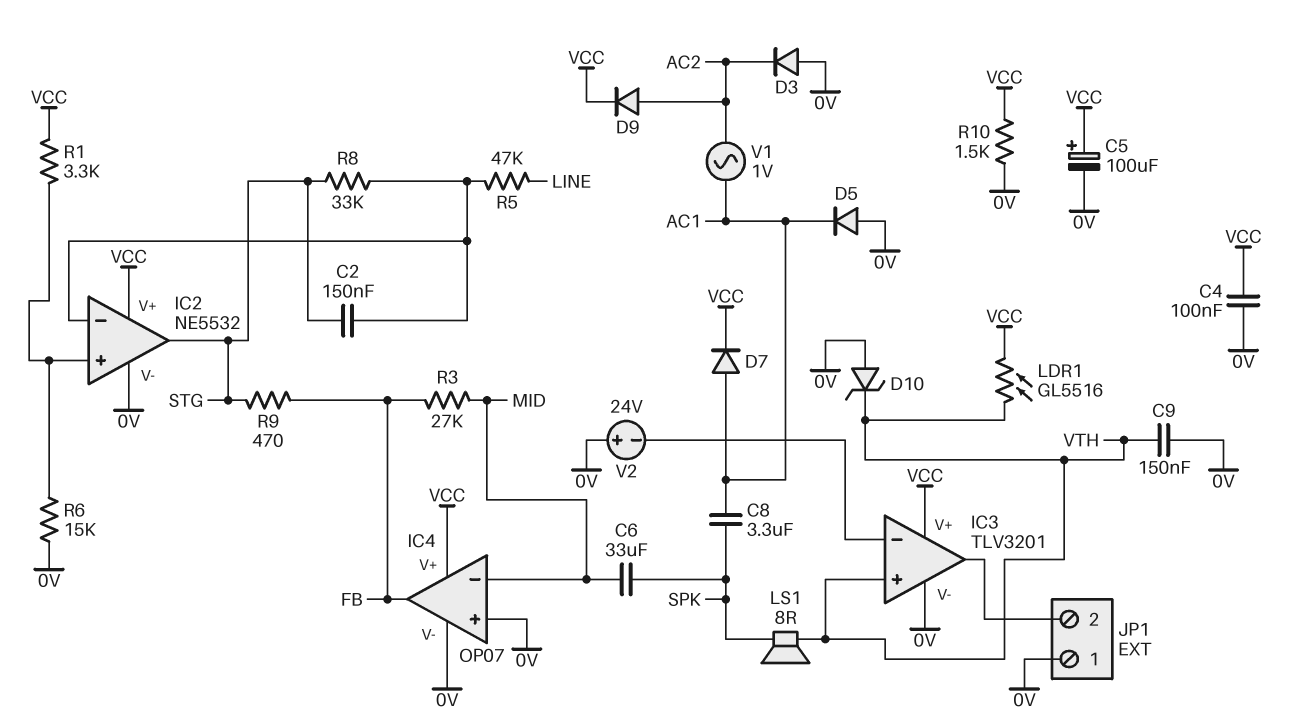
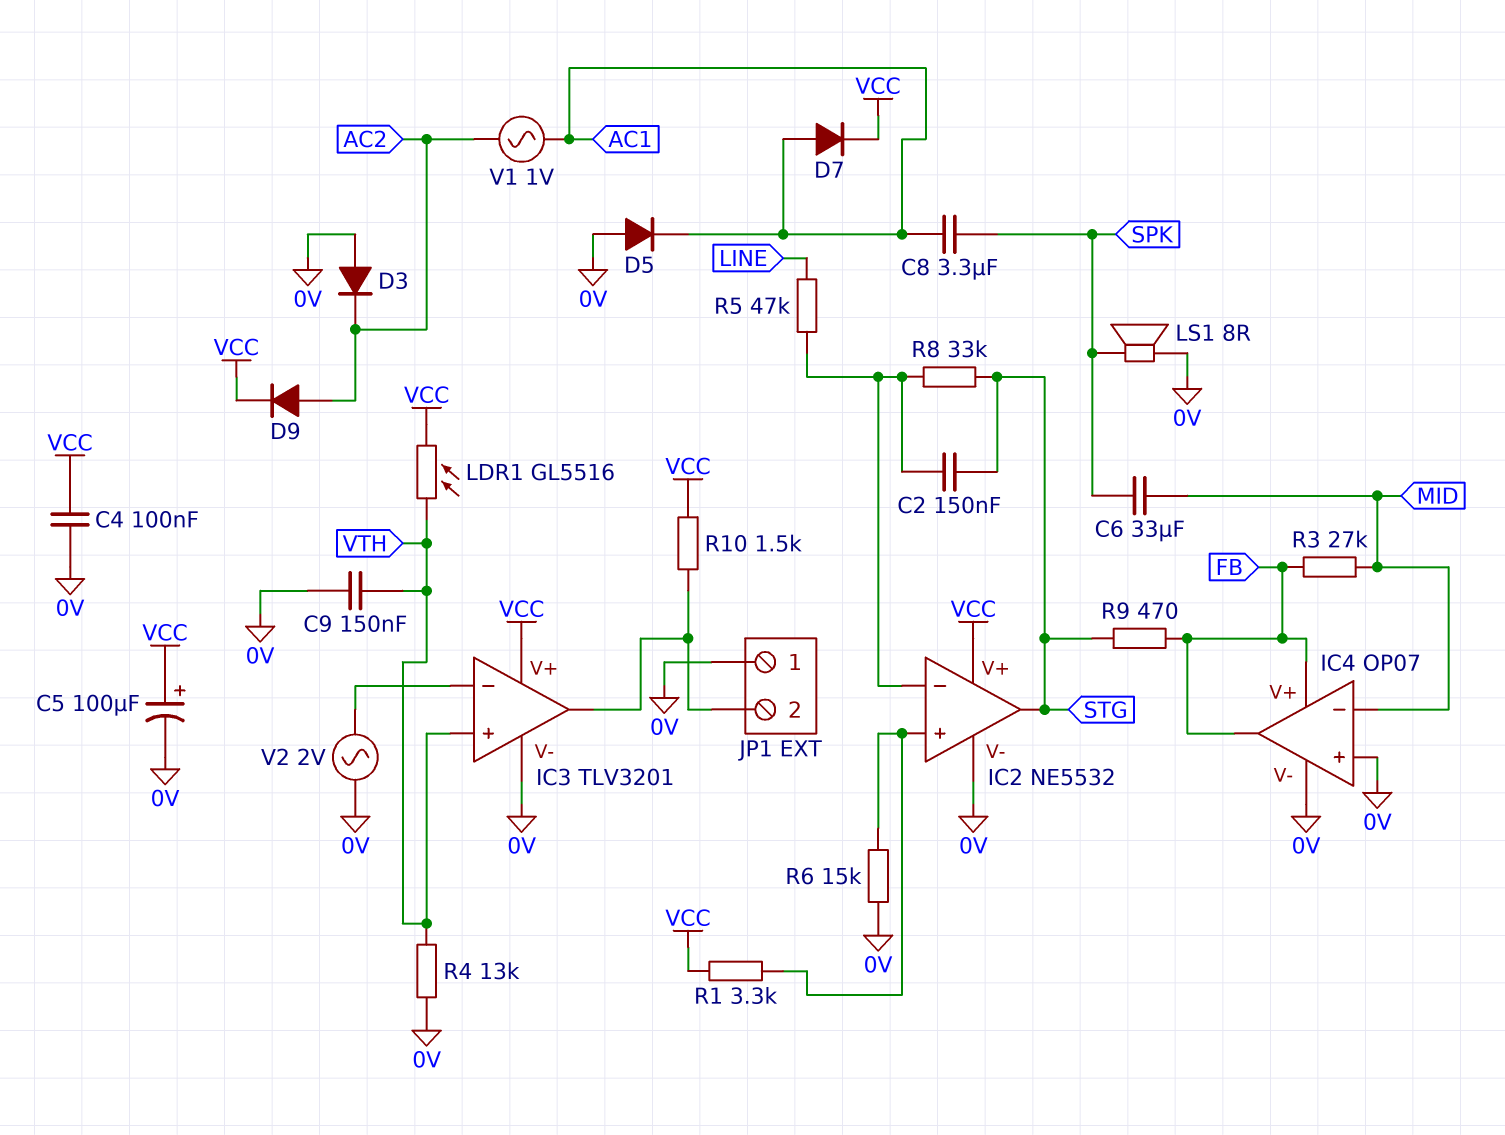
D10: zener (A 0V, K VTH) -> none
IC4 pin V+: VCC -> FB
LS1: speaker 8R (SPK, VTH) -> speaker 8R (0V, SPK)
R4: none -> 13k (0V, VTH)
R10: 1.5k (0V, VCC) -> 1.5k (IC3/out, VCC)
V2: 24V (plus 0V, minus IC3/in-) -> AC 2V (0V, IC3/in-)

